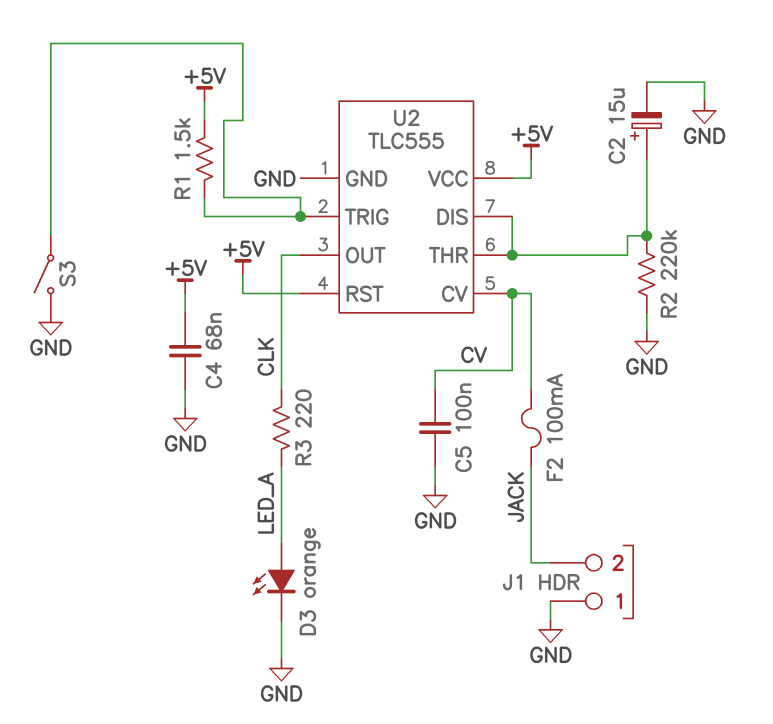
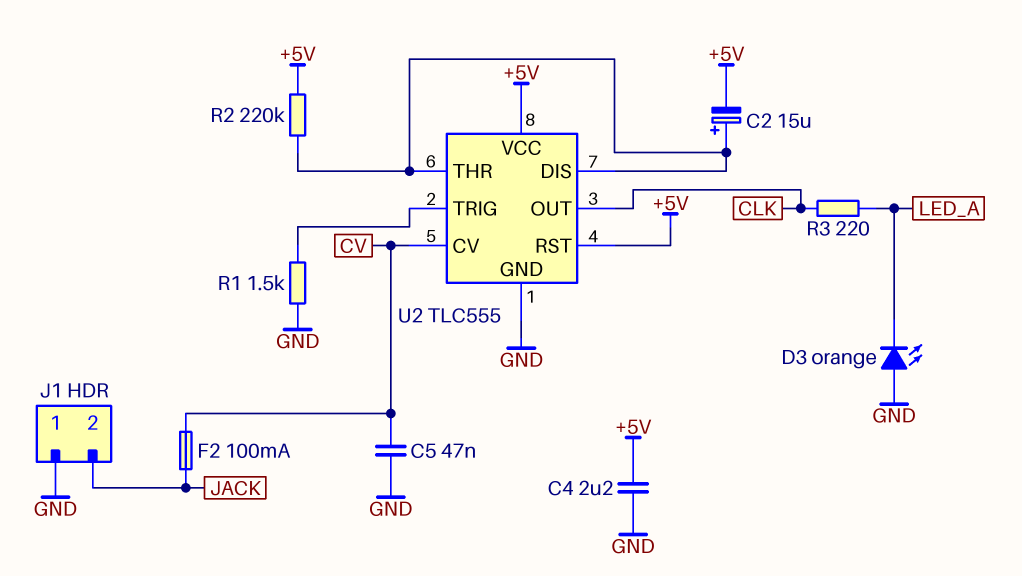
C2: 15uF (plus U2/DIS, minus GND) -> 15uF (plus U2/DIS, minus +5V)
C4: 68nF (+5V, GND) -> 2.2uF (+5V, GND)
C5: 100nF (CV, GND) -> 47nF (CV, GND)
D3: LED orange (A LED_A, K GND) -> LED orange (A GND, K LED_A)
R1: 1.5k (+5V, U2/TRIG) -> 1.5k (GND, U2/TRIG)
R2: 220k (GND, U2/DIS) -> 220k (+5V, U2/DIS)
S3: switch (GND, U2/TRIG) -> none

